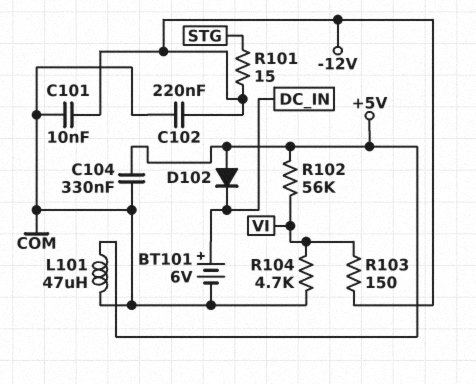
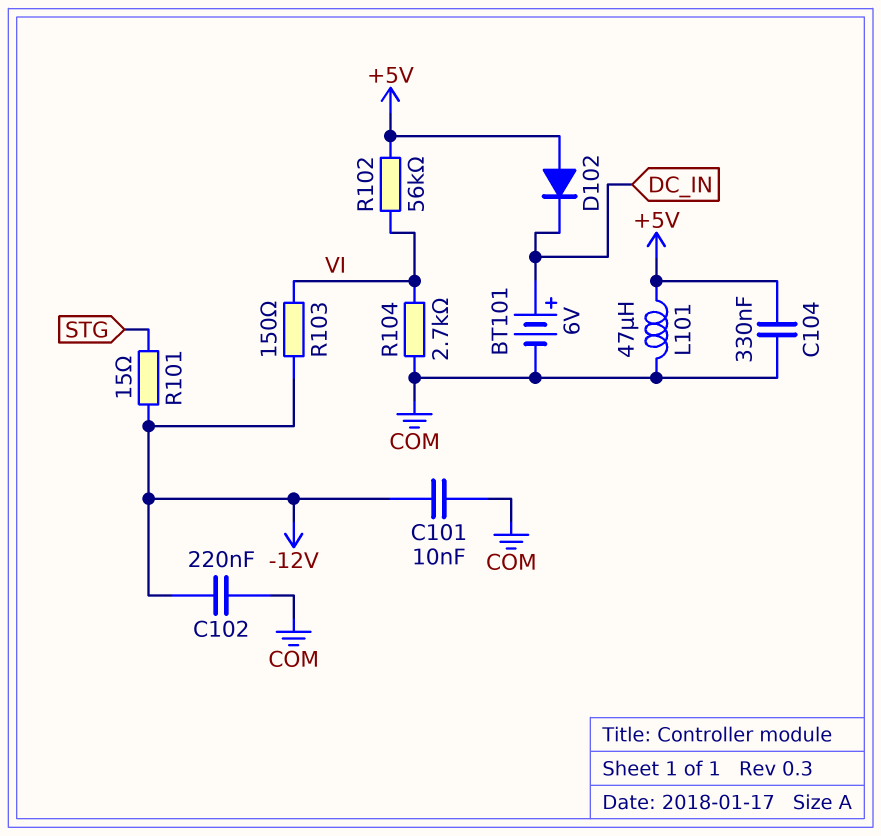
R104: 4.7k (COM, VI) -> 2.7k (COM, VI)

